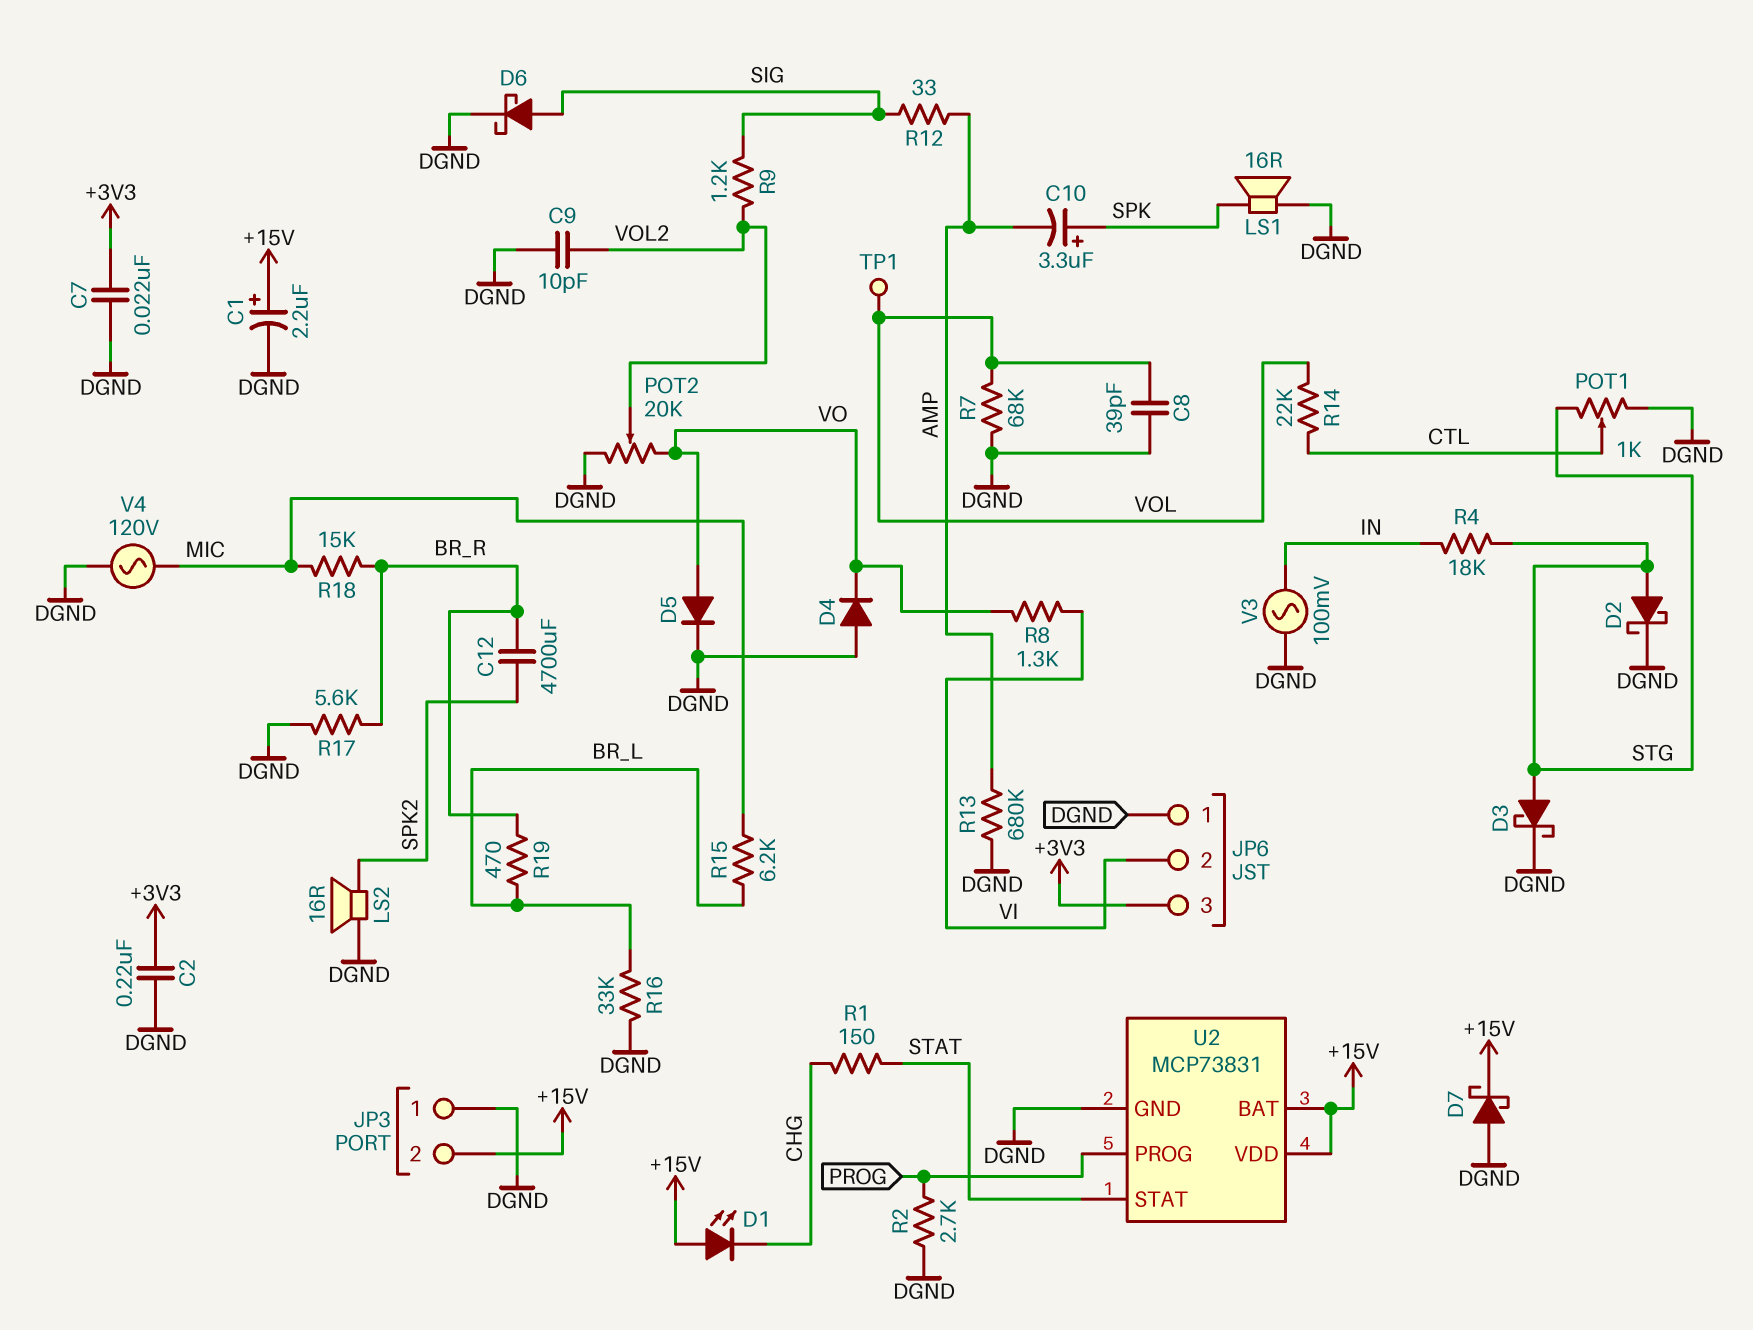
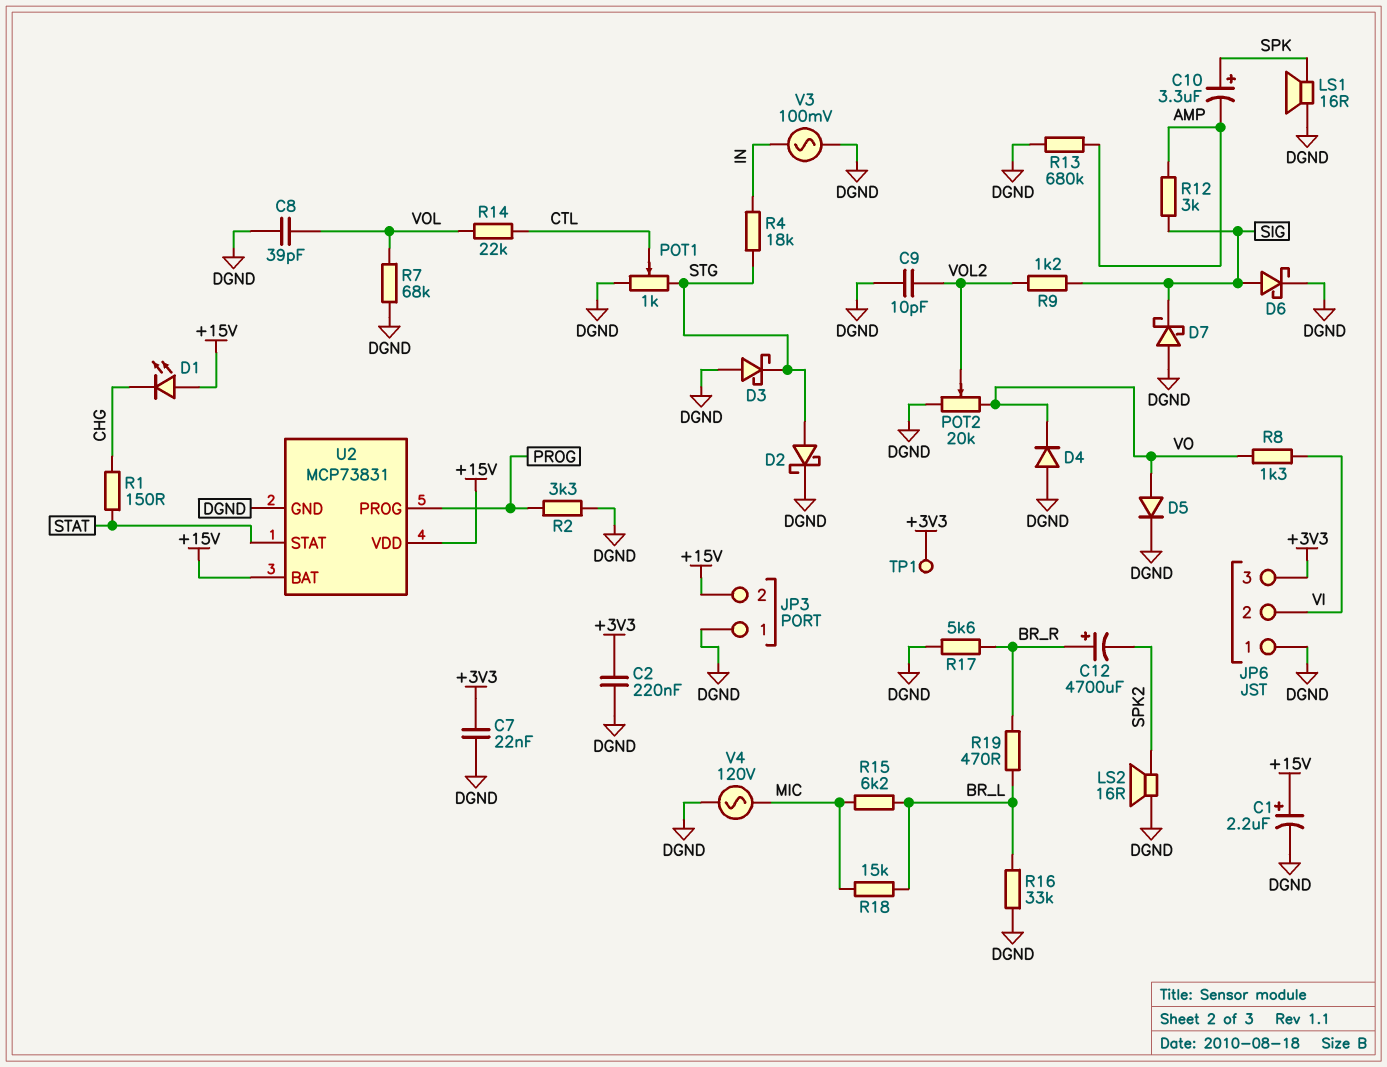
C12: 4700uF (BR_R, SPK2) -> 4700uF (plus BR_R, minus SPK2)
D3: schottky (A STG, K DGND) -> schottky (A DGND, K STG)
D7: schottky (A DGND, K +15V) -> schottky (A DGND, K SIG)
R2: 2.7k (DGND, PROG) -> 3.3k (DGND, PROG)
R12: 33 (AMP, SIG) -> 3k (AMP, SIG)
R18: 15k (BR_R, MIC) -> 15k (BR_L, MIC)
TP1: test point (VOL) -> test point (+3V3)

